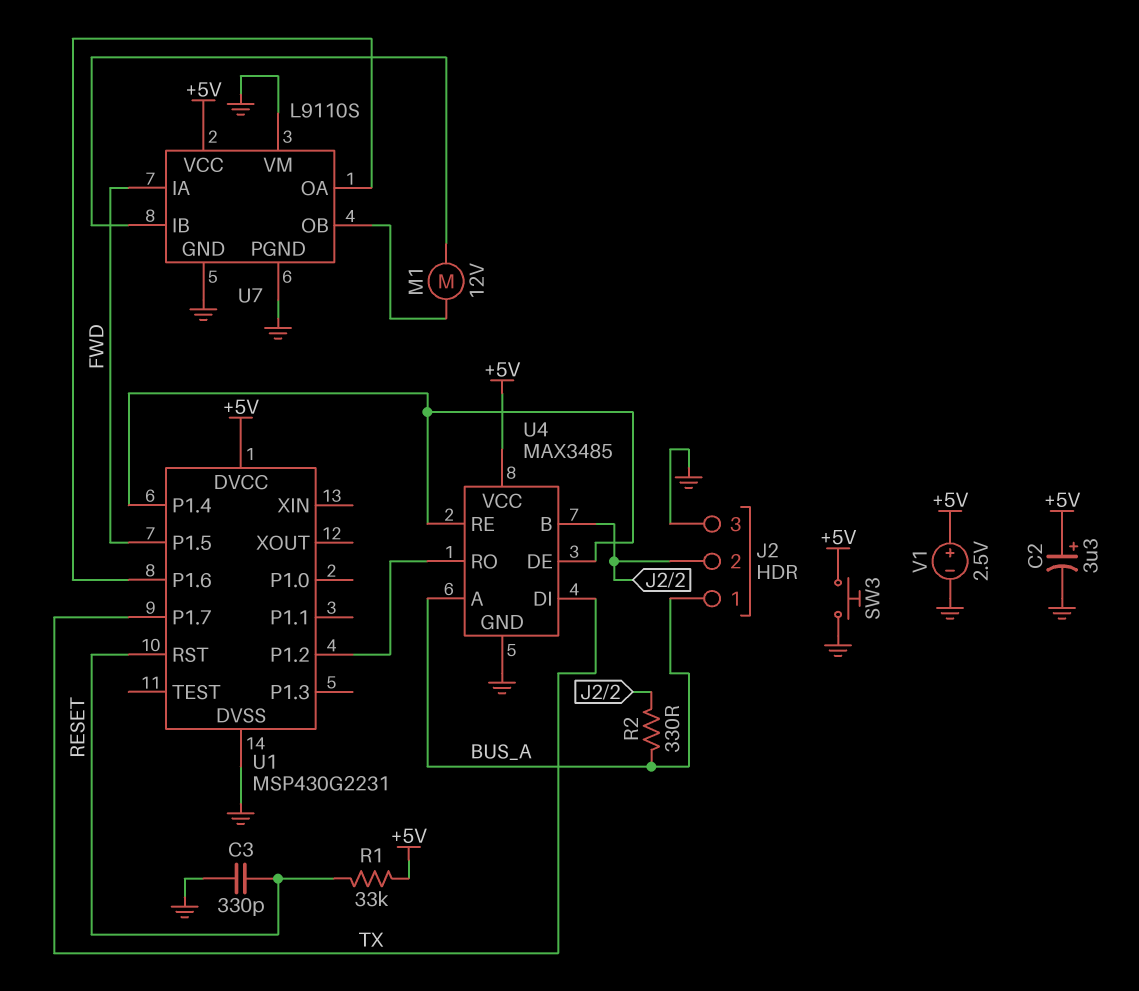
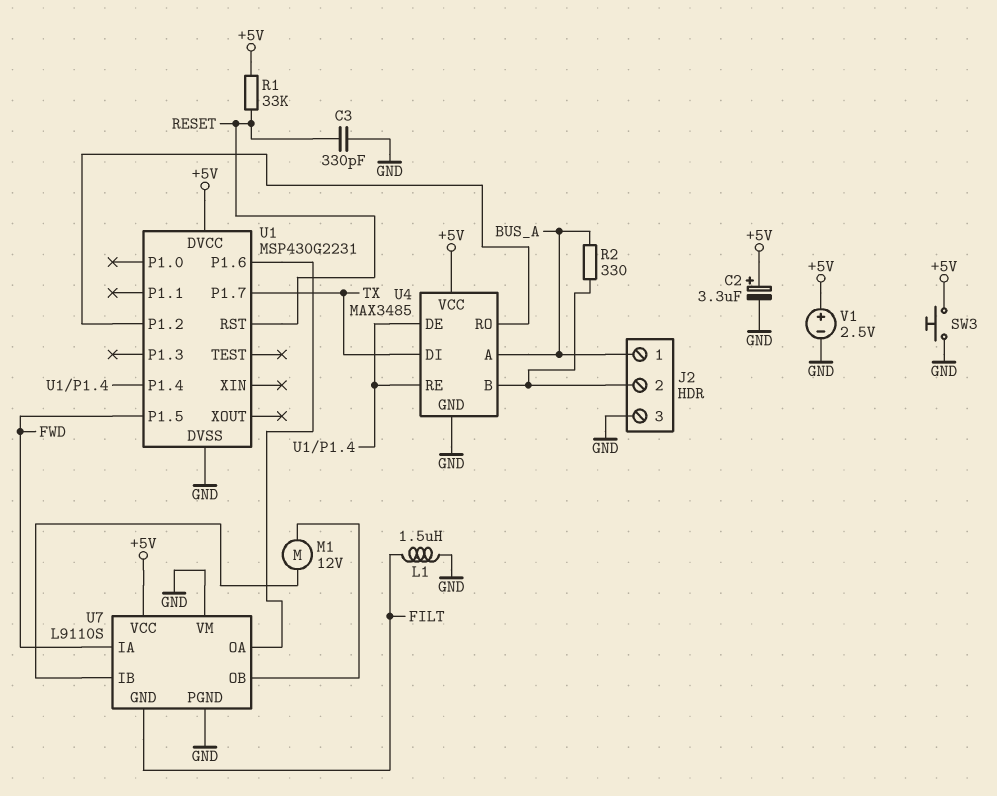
L1: none -> 1.5uH (FILT, GND)
U7 pin GND: GND -> FILT

